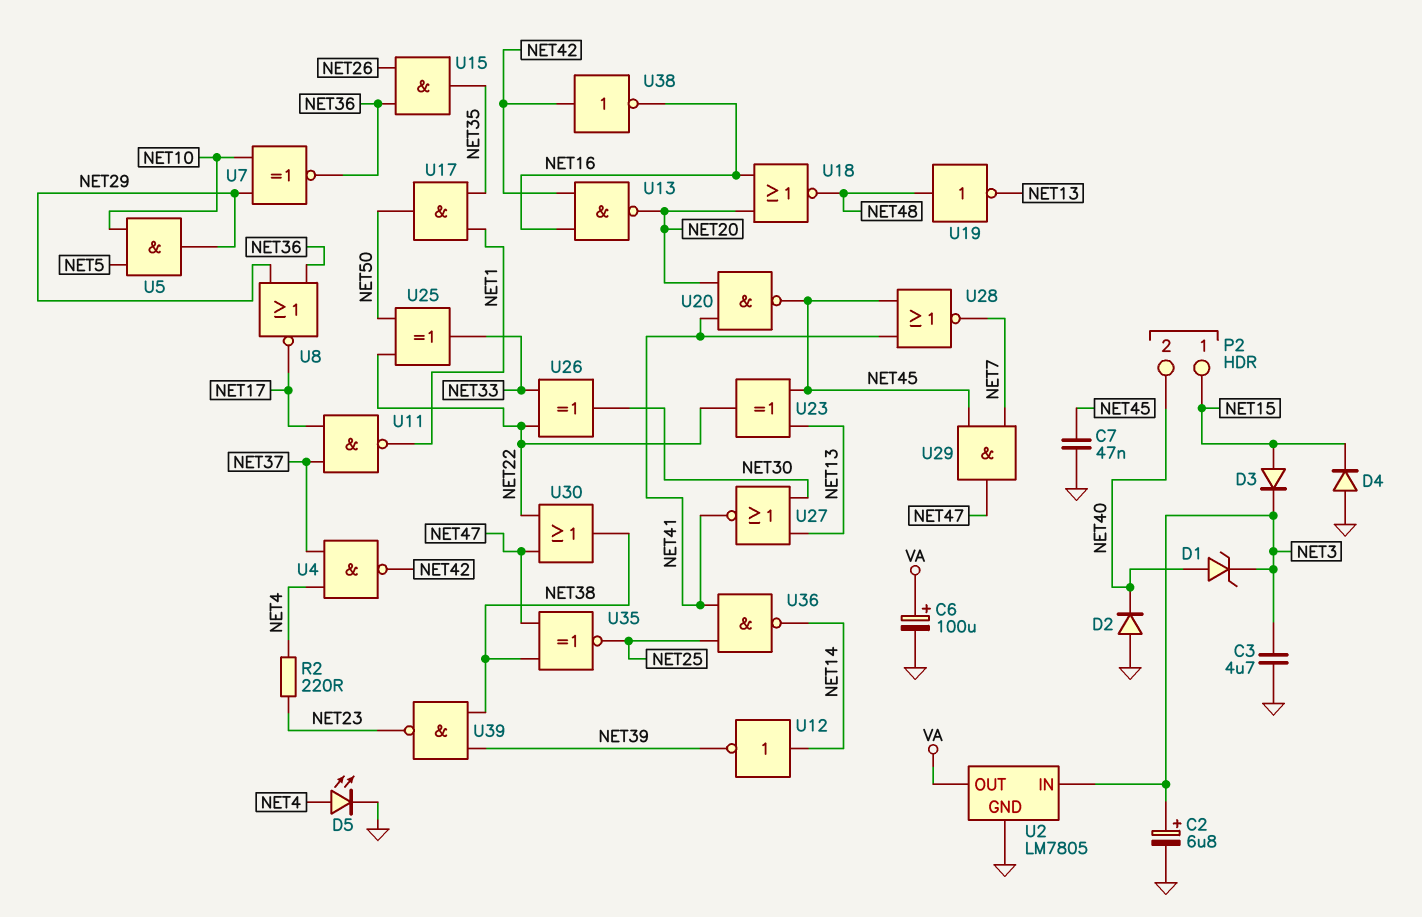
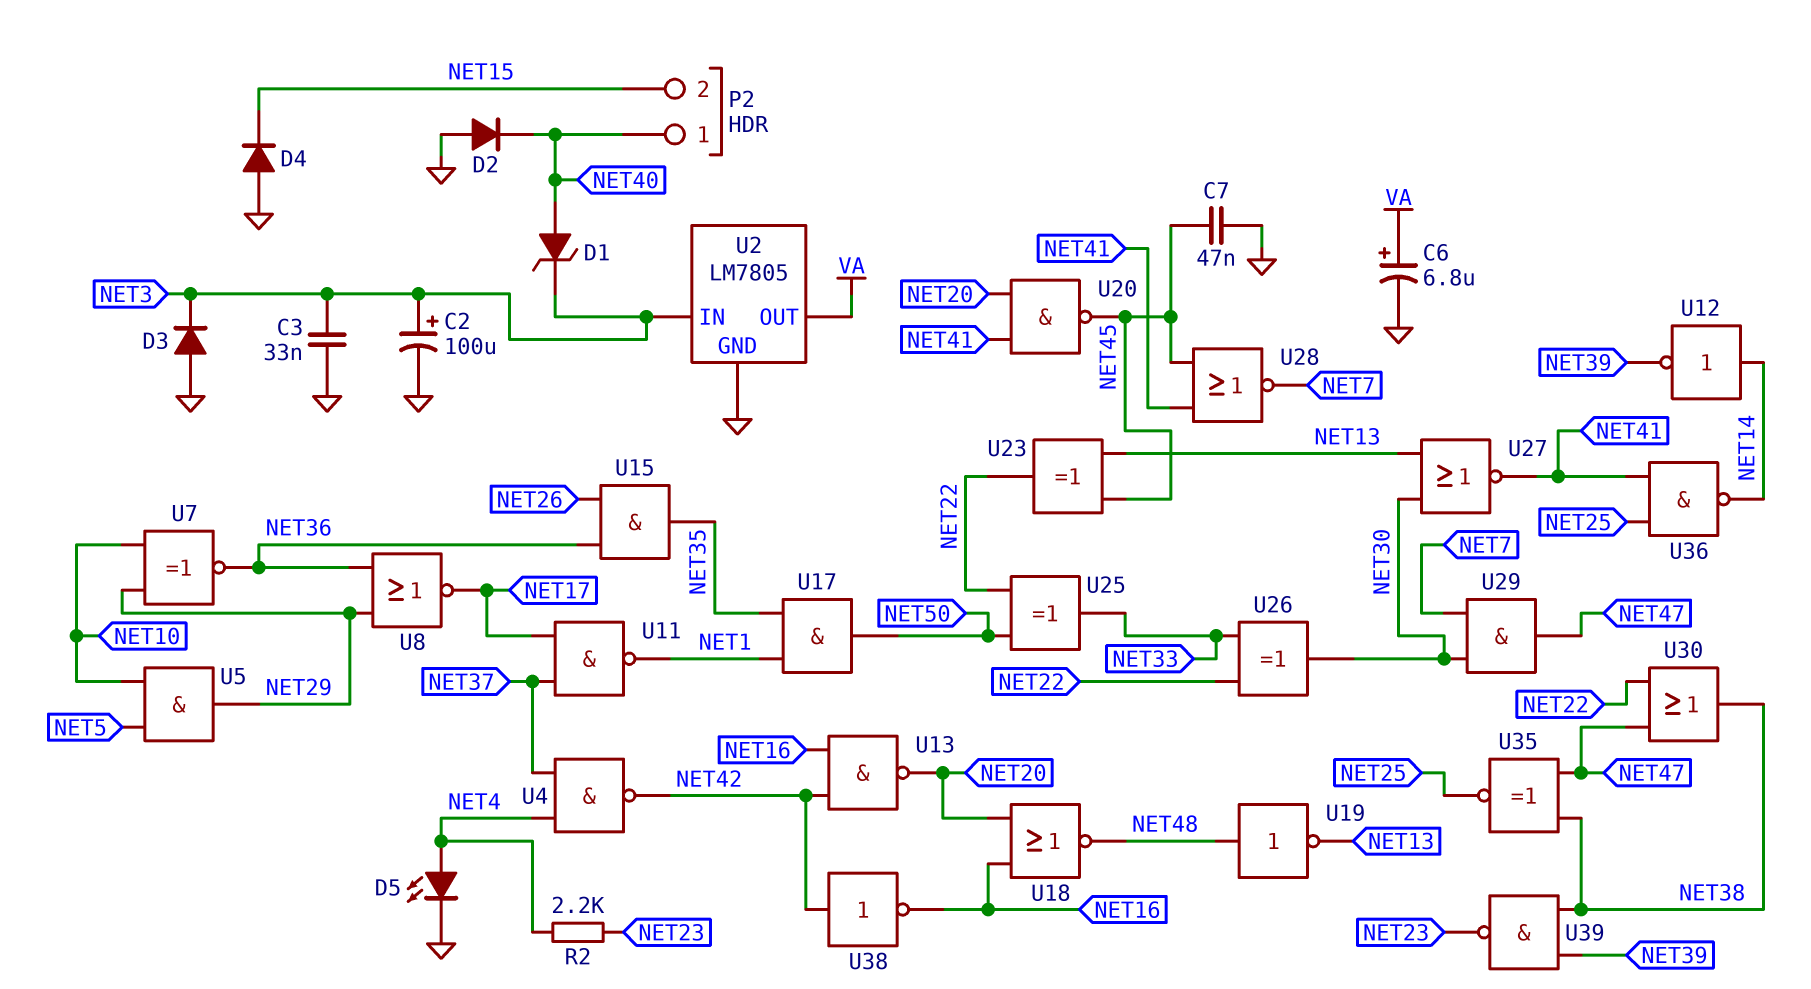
C2: 6.8uF (plus NET3, minus GND) -> 100uF (plus NET3, minus GND)
C3: 4.7uF (GND, NET3) -> 33nF (GND, NET3)
C6: 100uF (plus VA, minus GND) -> 6.8uF (plus VA, minus GND)
D3: diode (A NET15, K NET3) -> diode (A GND, K NET3)
P2 pin 1: NET15 -> NET40
P2 pin 2: NET40 -> NET15
R2: 220 (NET4, NET23) -> 2.2k (NET4, NET23)
U29: AND (in NET7, in NET45, out NET47) -> AND (in NET7, in NET30, out NET47)

